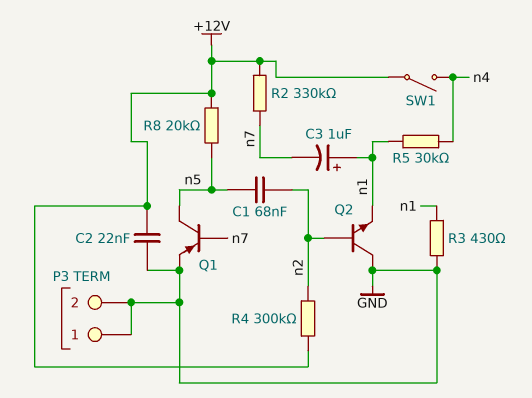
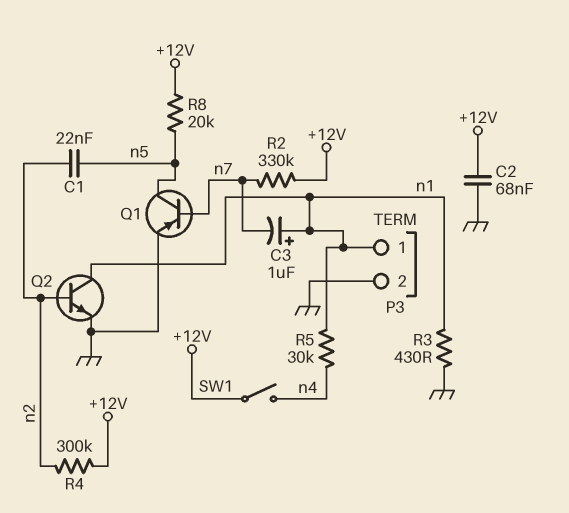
C1: 68nF (n2, n5) -> 22nF (n2, n5)
C2: 22nF (+12V, GND) -> 68nF (+12V, GND)
P3 pin 1: GND -> n1
Q2: NPN (B n2, C GND, E n1) -> NPN (B n2, C n1, E GND)

